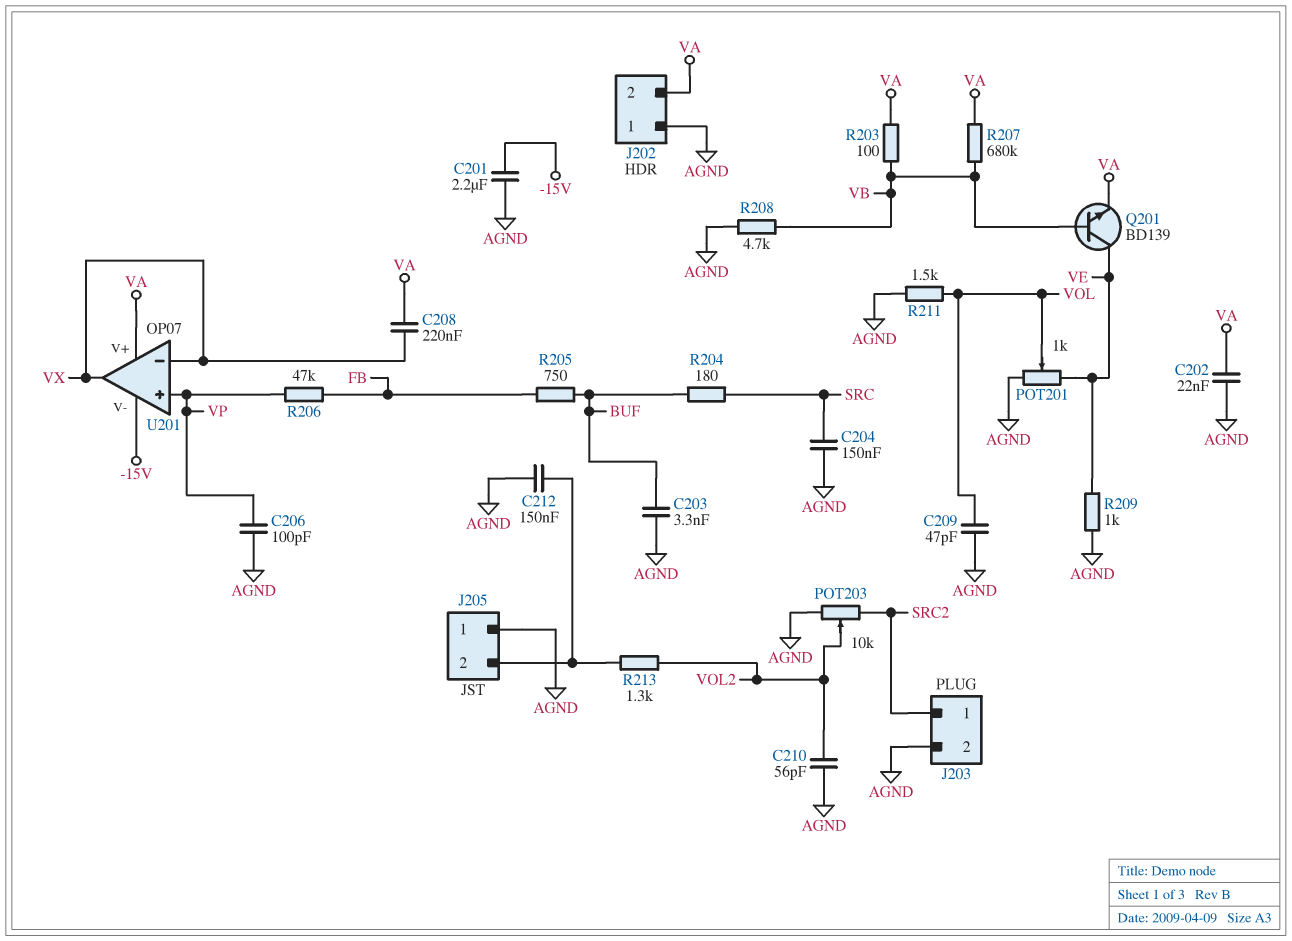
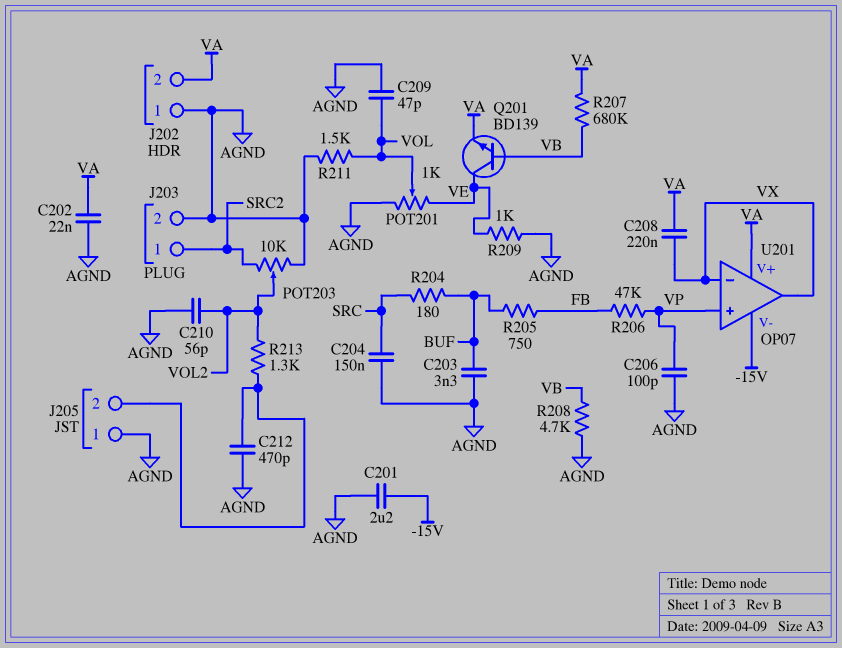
C212: 150nF (AGND, J205/2) -> 470pF (AGND, J205/2)
R203: 100 (VA, VB) -> none

